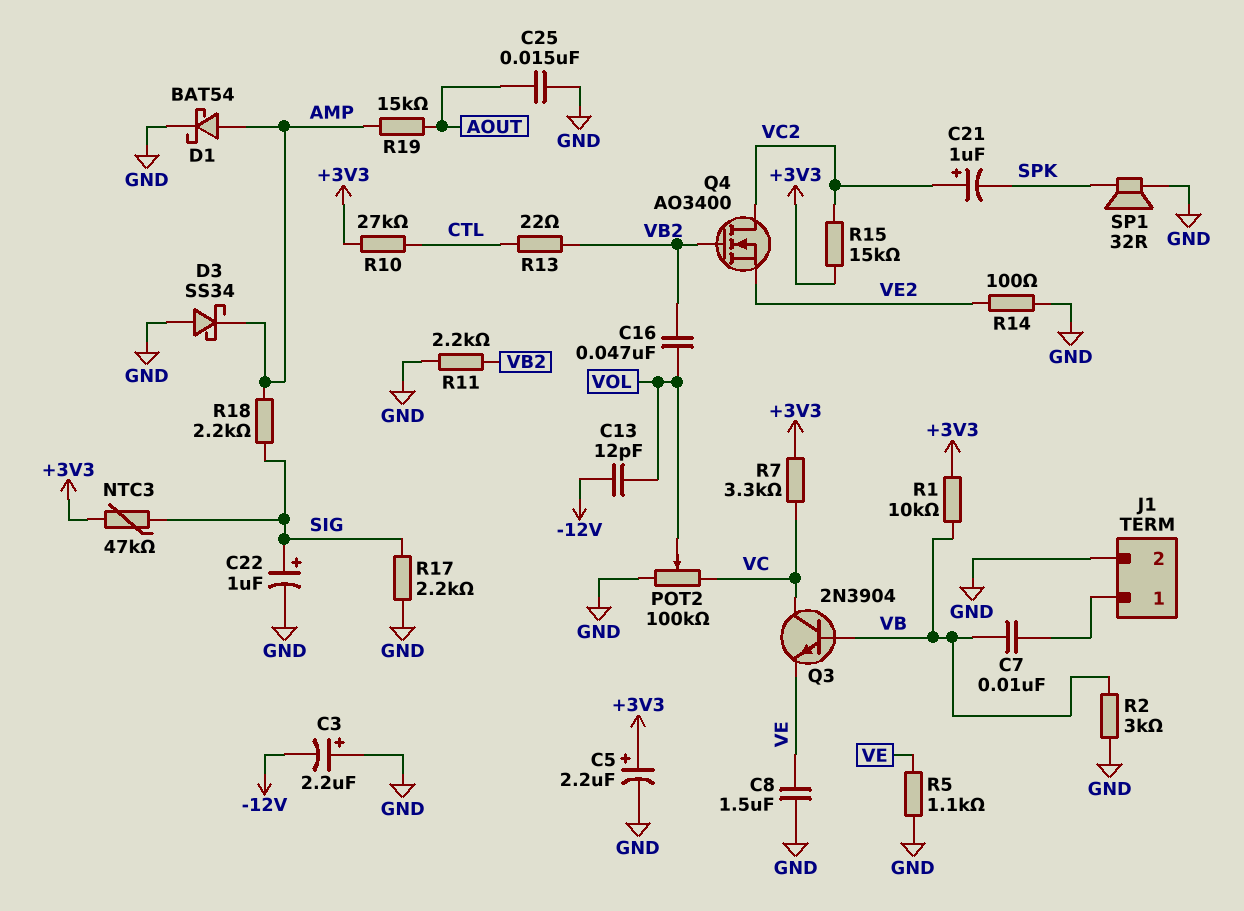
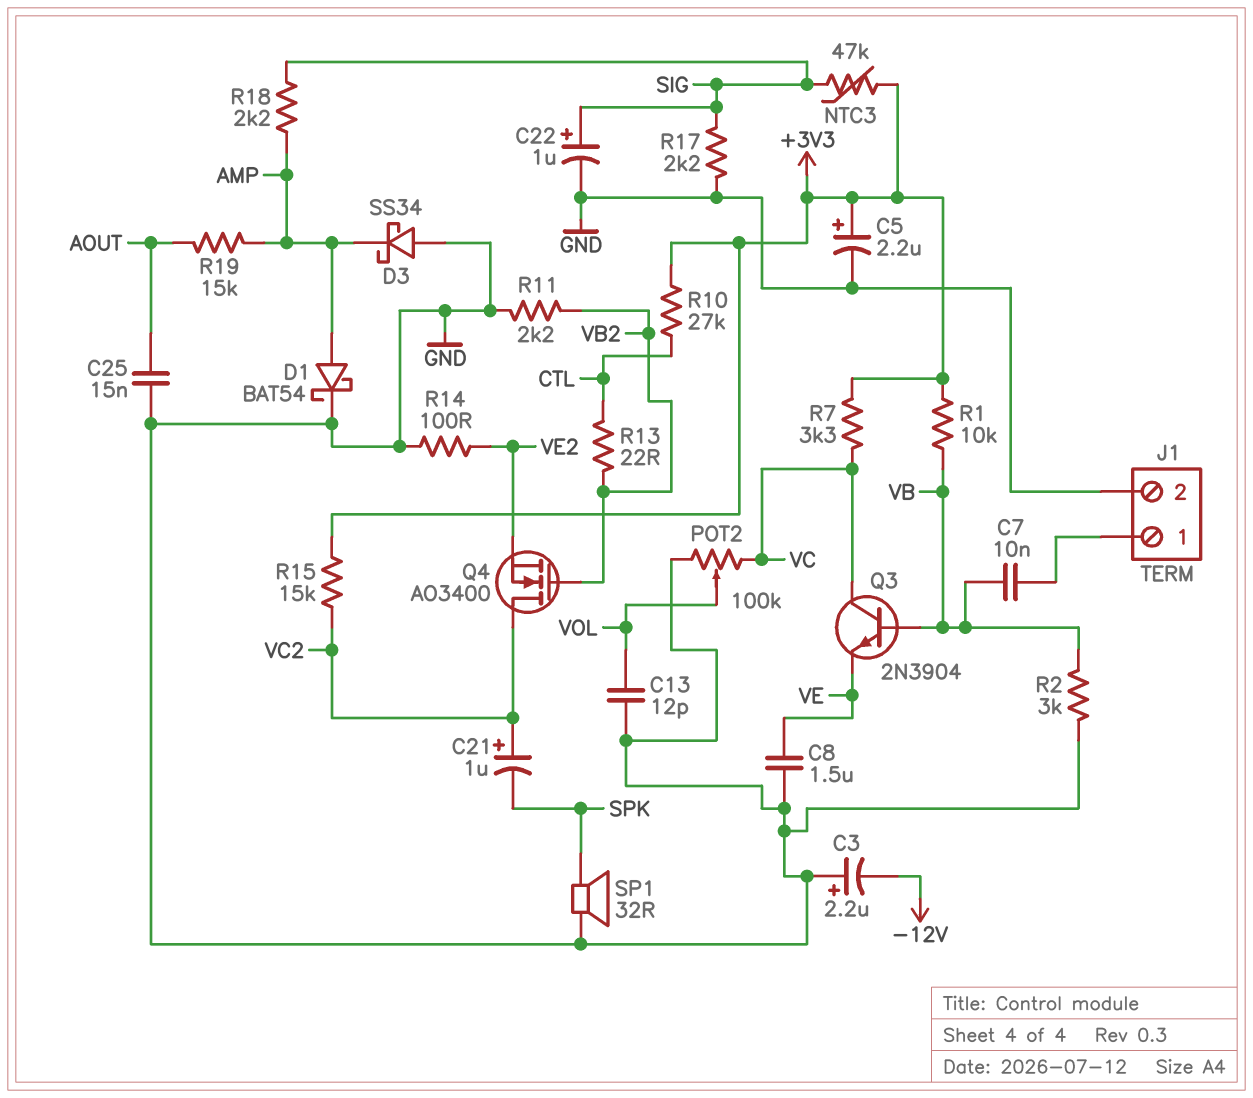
C13: 12pF (-12V, VOL) -> 12pF (GND, VOL)
C16: 47nF (VB2, VOL) -> none
R5: 1.1k (GND, VE) -> none

